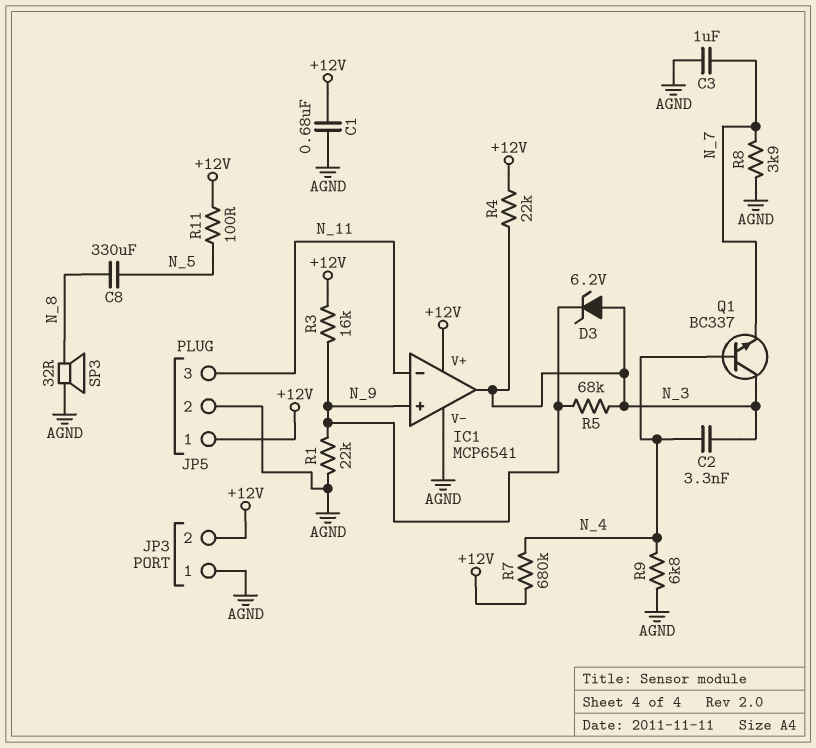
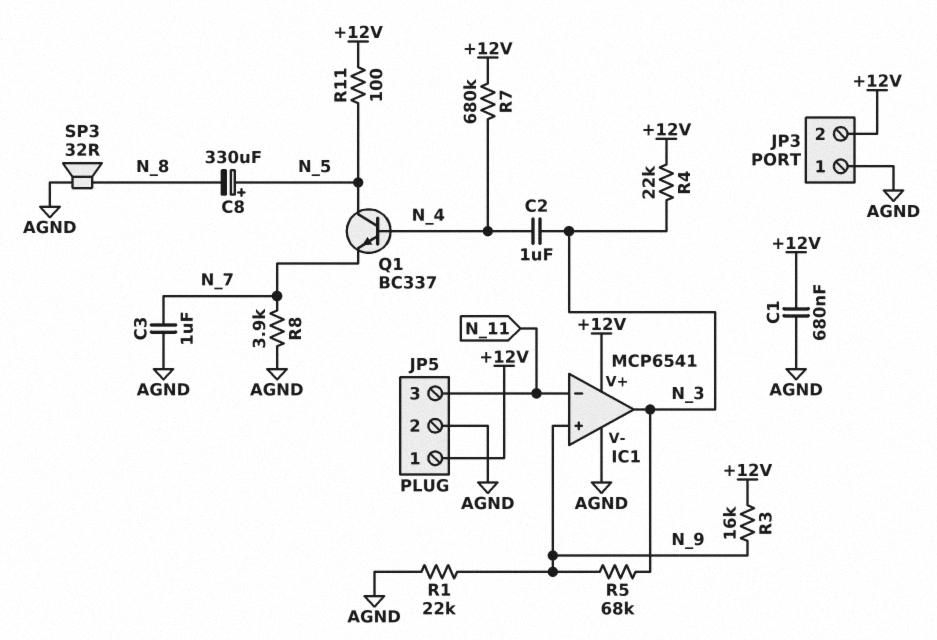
C2: 3.3nF (N_3, N_4) -> 1uF (N_3, N_4)
C8: 330uF (N_5, N_8) -> 330uF (plus N_5, minus N_8)
D3: zener 6.2V (A N_3, K N_9) -> none
Q1: NPN BC337 (B N_4, C N_3, E N_7) -> NPN BC337 (B N_4, C N_5, E N_7)
R9: 6.8k (AGND, N_4) -> none

